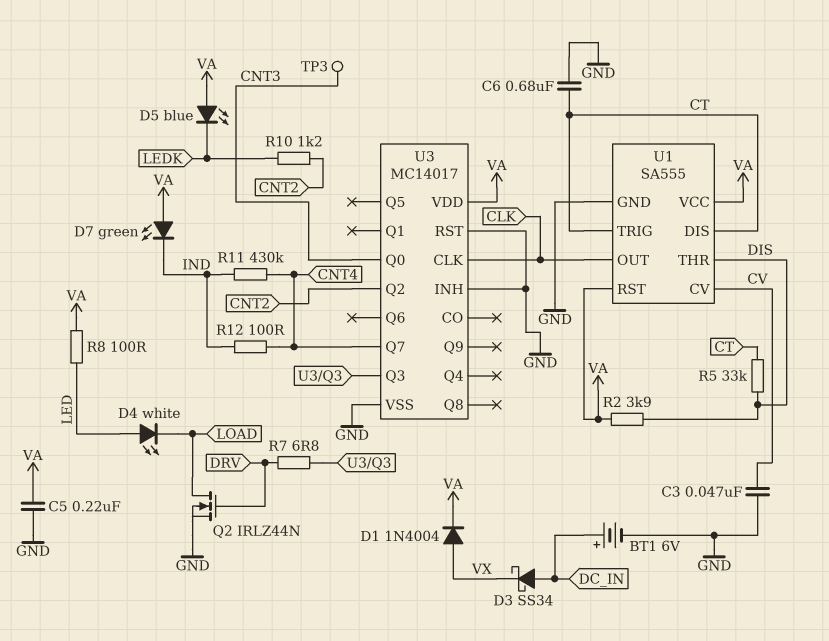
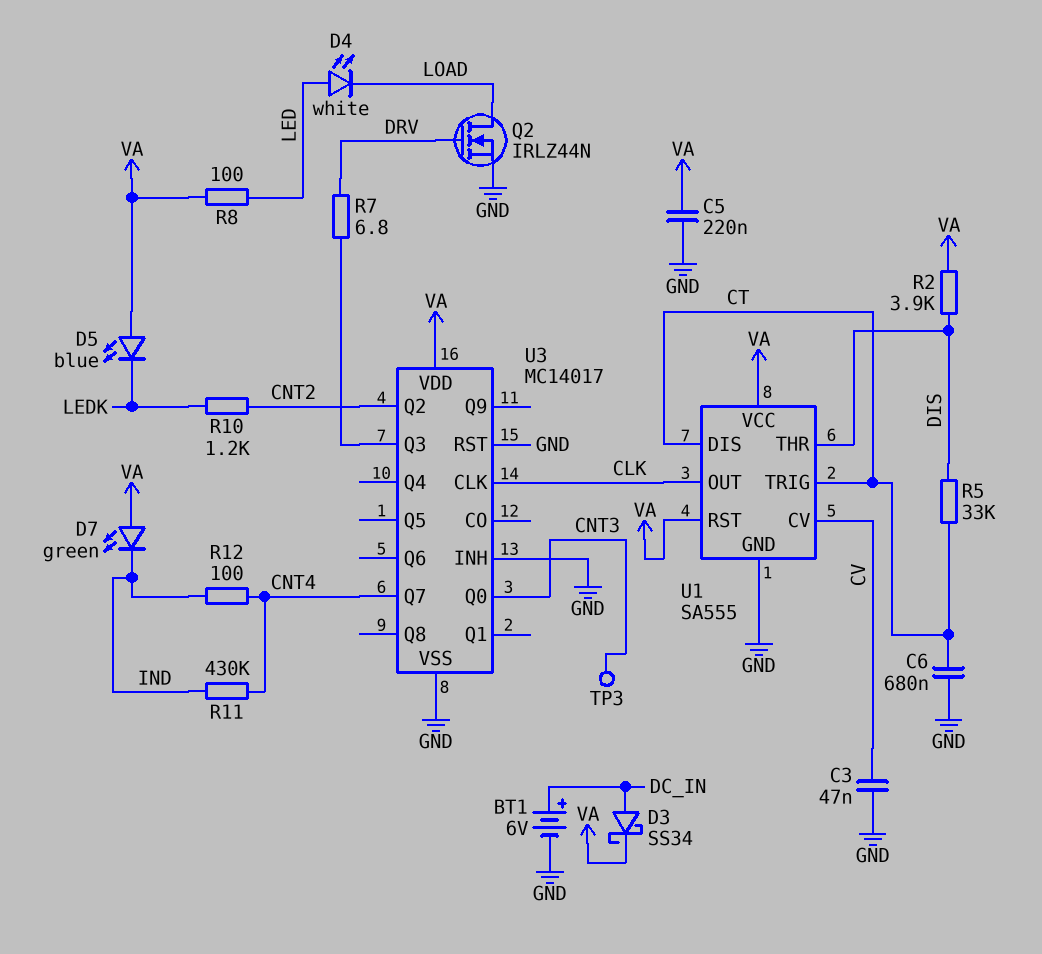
D1: diode 1N4004 (A VX, K VA) -> none
D3: schottky SS34 (A DC_IN, K VX) -> schottky SS34 (A DC_IN, K VA)

